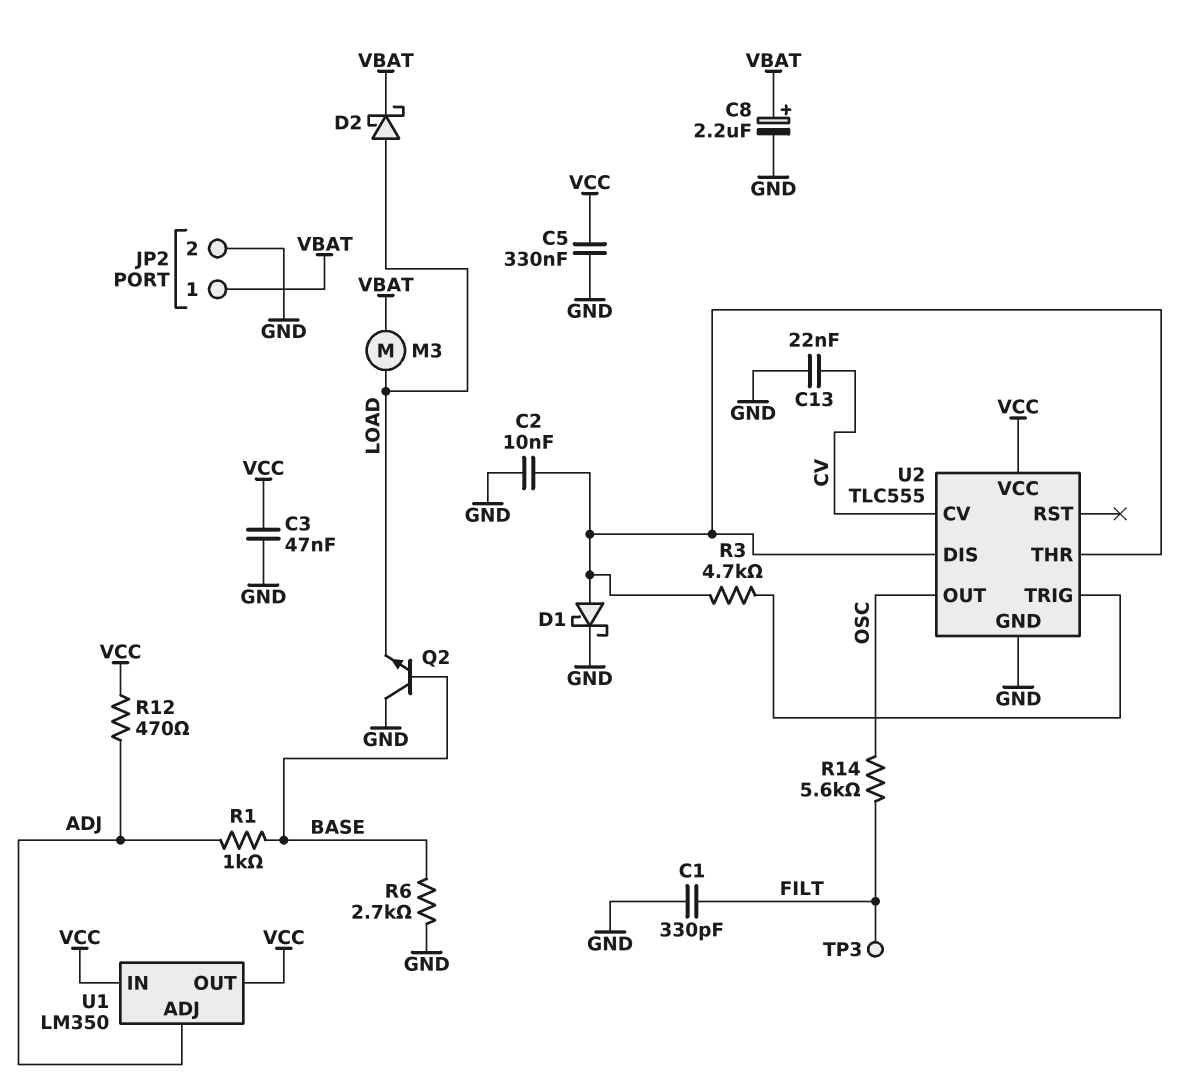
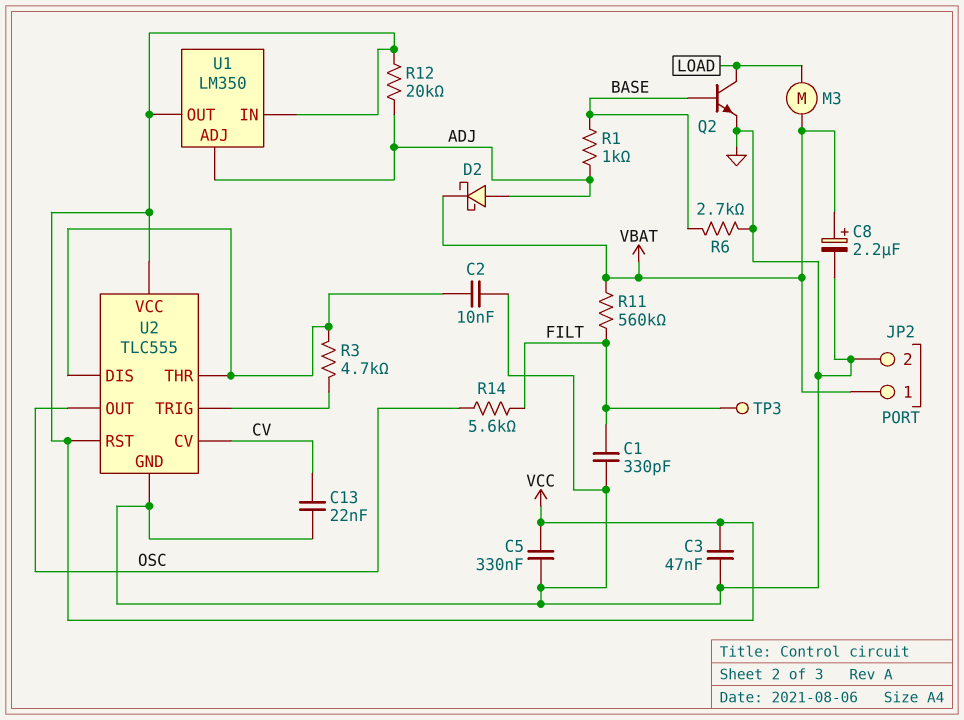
D1: schottky (A U2/DIS, K GND) -> none
D2: schottky (A LOAD, K VBAT) -> schottky (A ADJ, K VBAT)
Q2: NPN (B BASE, C GND, E LOAD) -> NPN (B BASE, C LOAD, E GND)
R11: none -> 560k (FILT, VBAT)
R12: 470 (ADJ, VCC) -> 20k (ADJ, VCC)
U2 pin RST: none -> VCC

